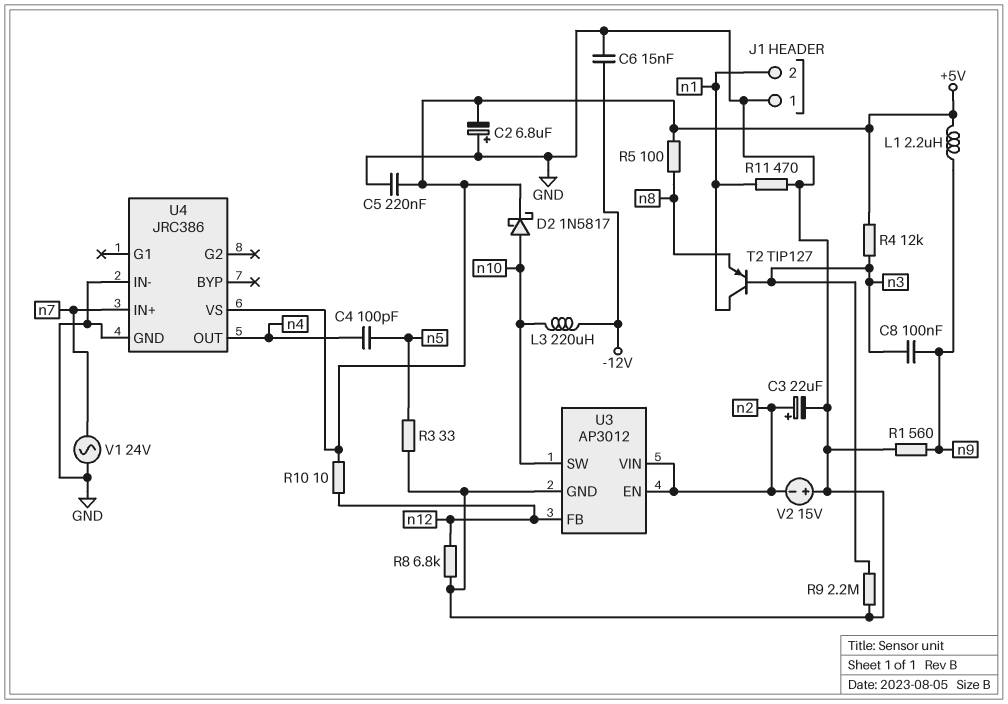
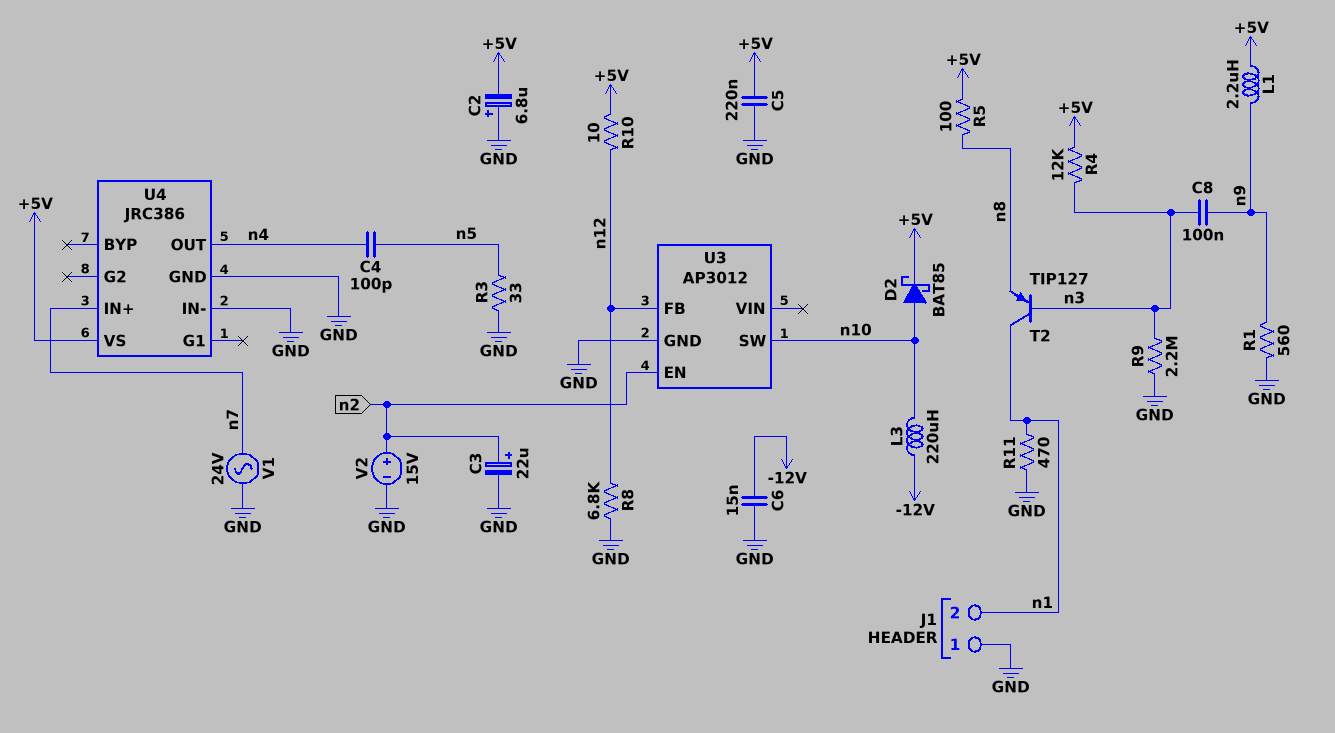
D2: schottky 1N5817 (A n10, K +5V) -> schottky BAT85 (A n10, K +5V)
U3 pin VIN: n2 -> none
V2: 15V (plus GND, minus n2) -> 15V (plus n2, minus GND)

